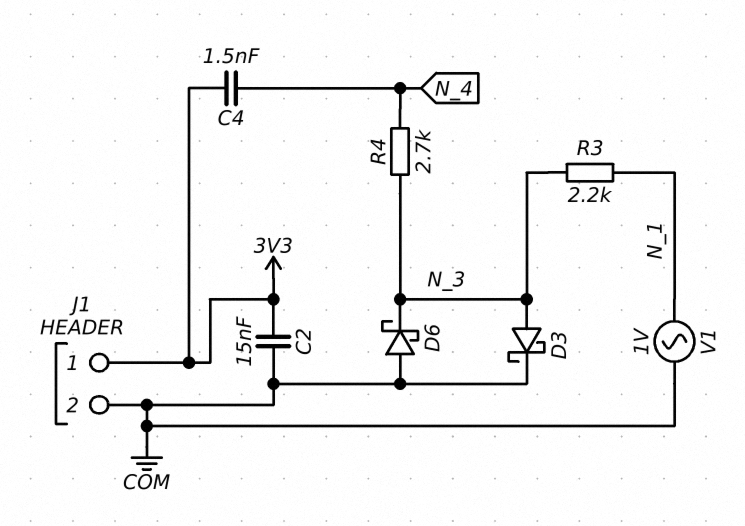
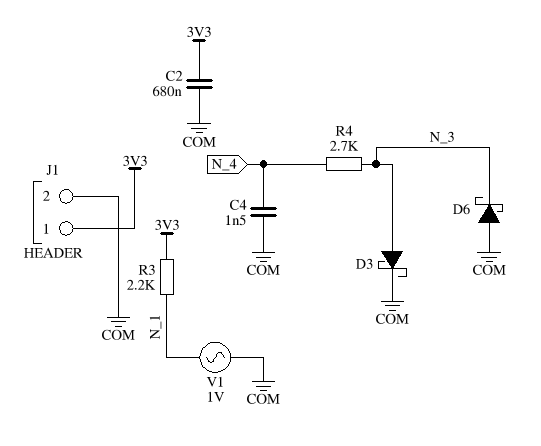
C2: 15nF (3V3, COM) -> 680nF (3V3, COM)
C4: 1.5nF (3V3, N_4) -> 1.5nF (COM, N_4)
R3: 2.2k (N_1, N_3) -> 2.2k (3V3, N_1)

